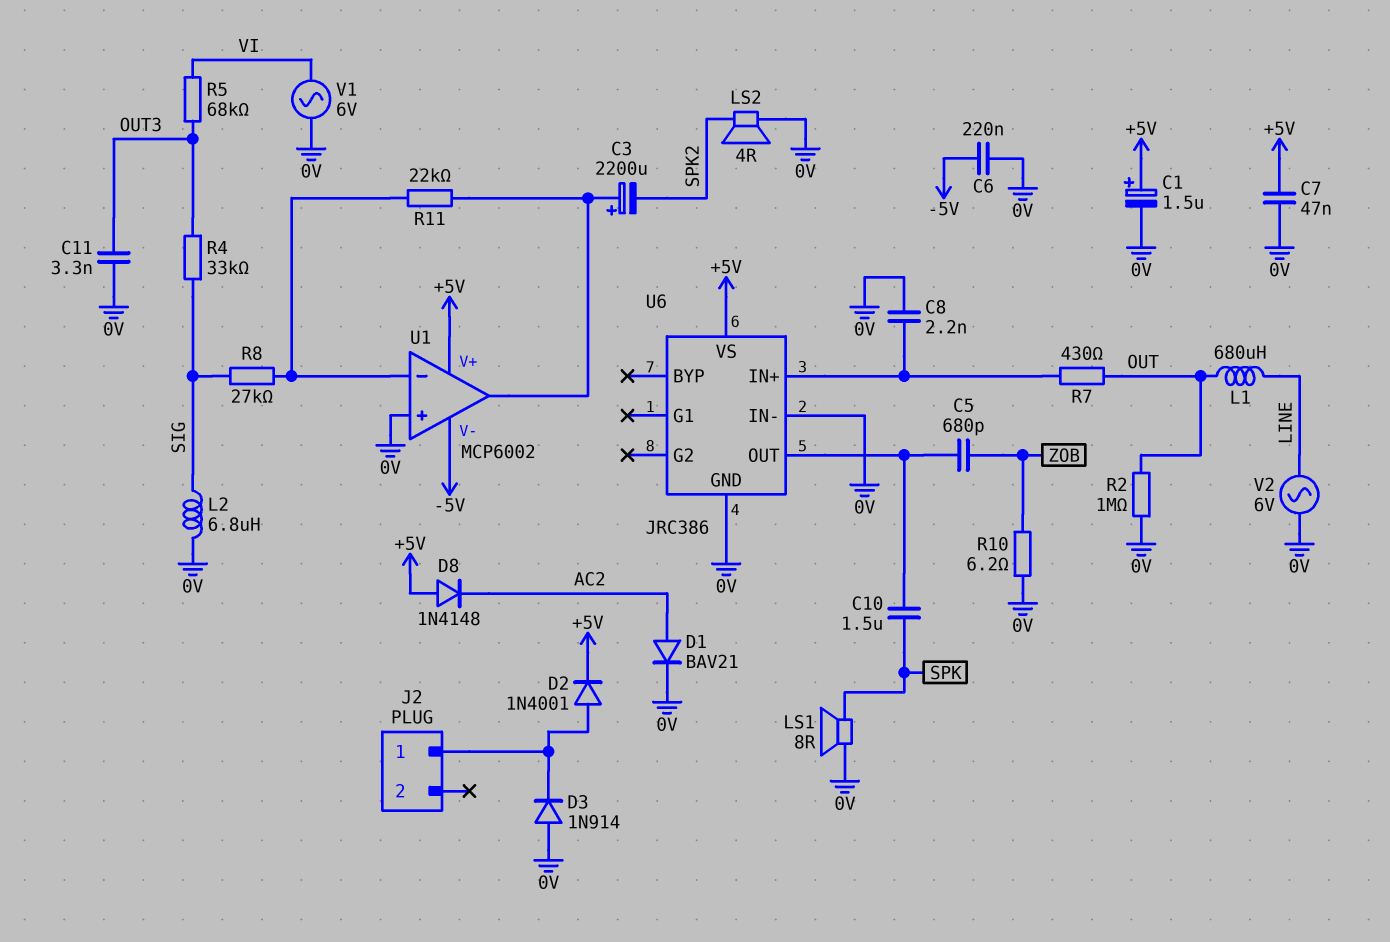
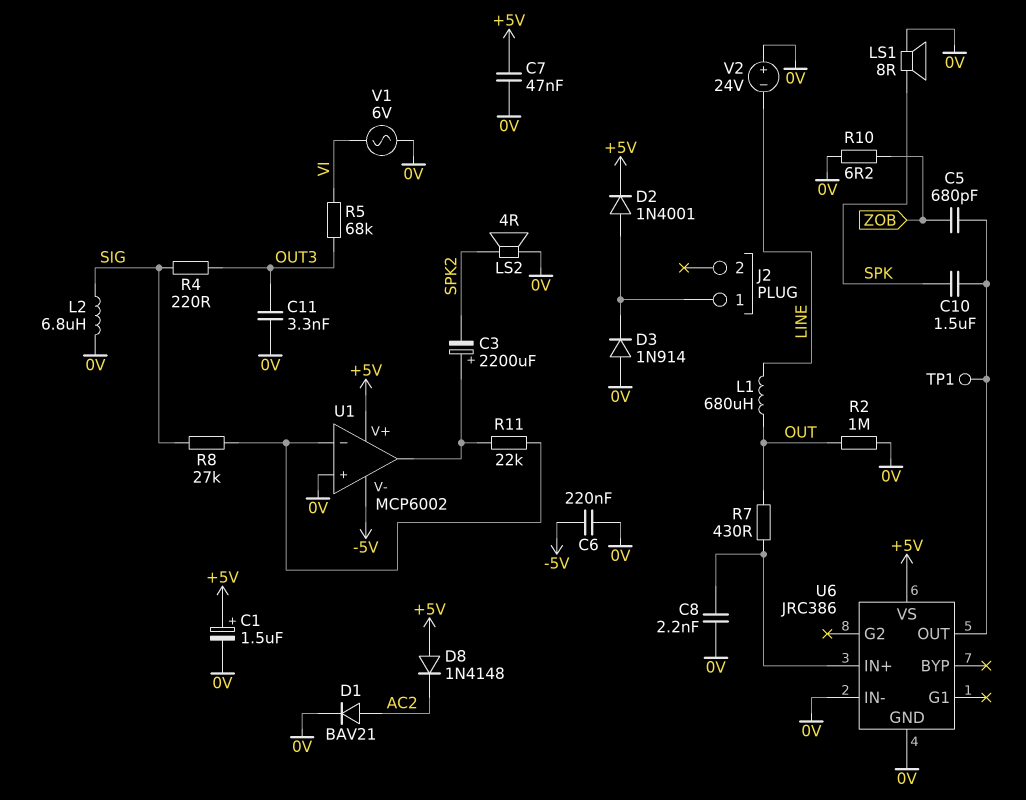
R4: 33k (OUT3, SIG) -> 220 (OUT3, SIG)
TP1: none -> test point (U6/OUT)
V2: AC 6V (0V, LINE) -> 24V (plus 0V, minus LINE)

